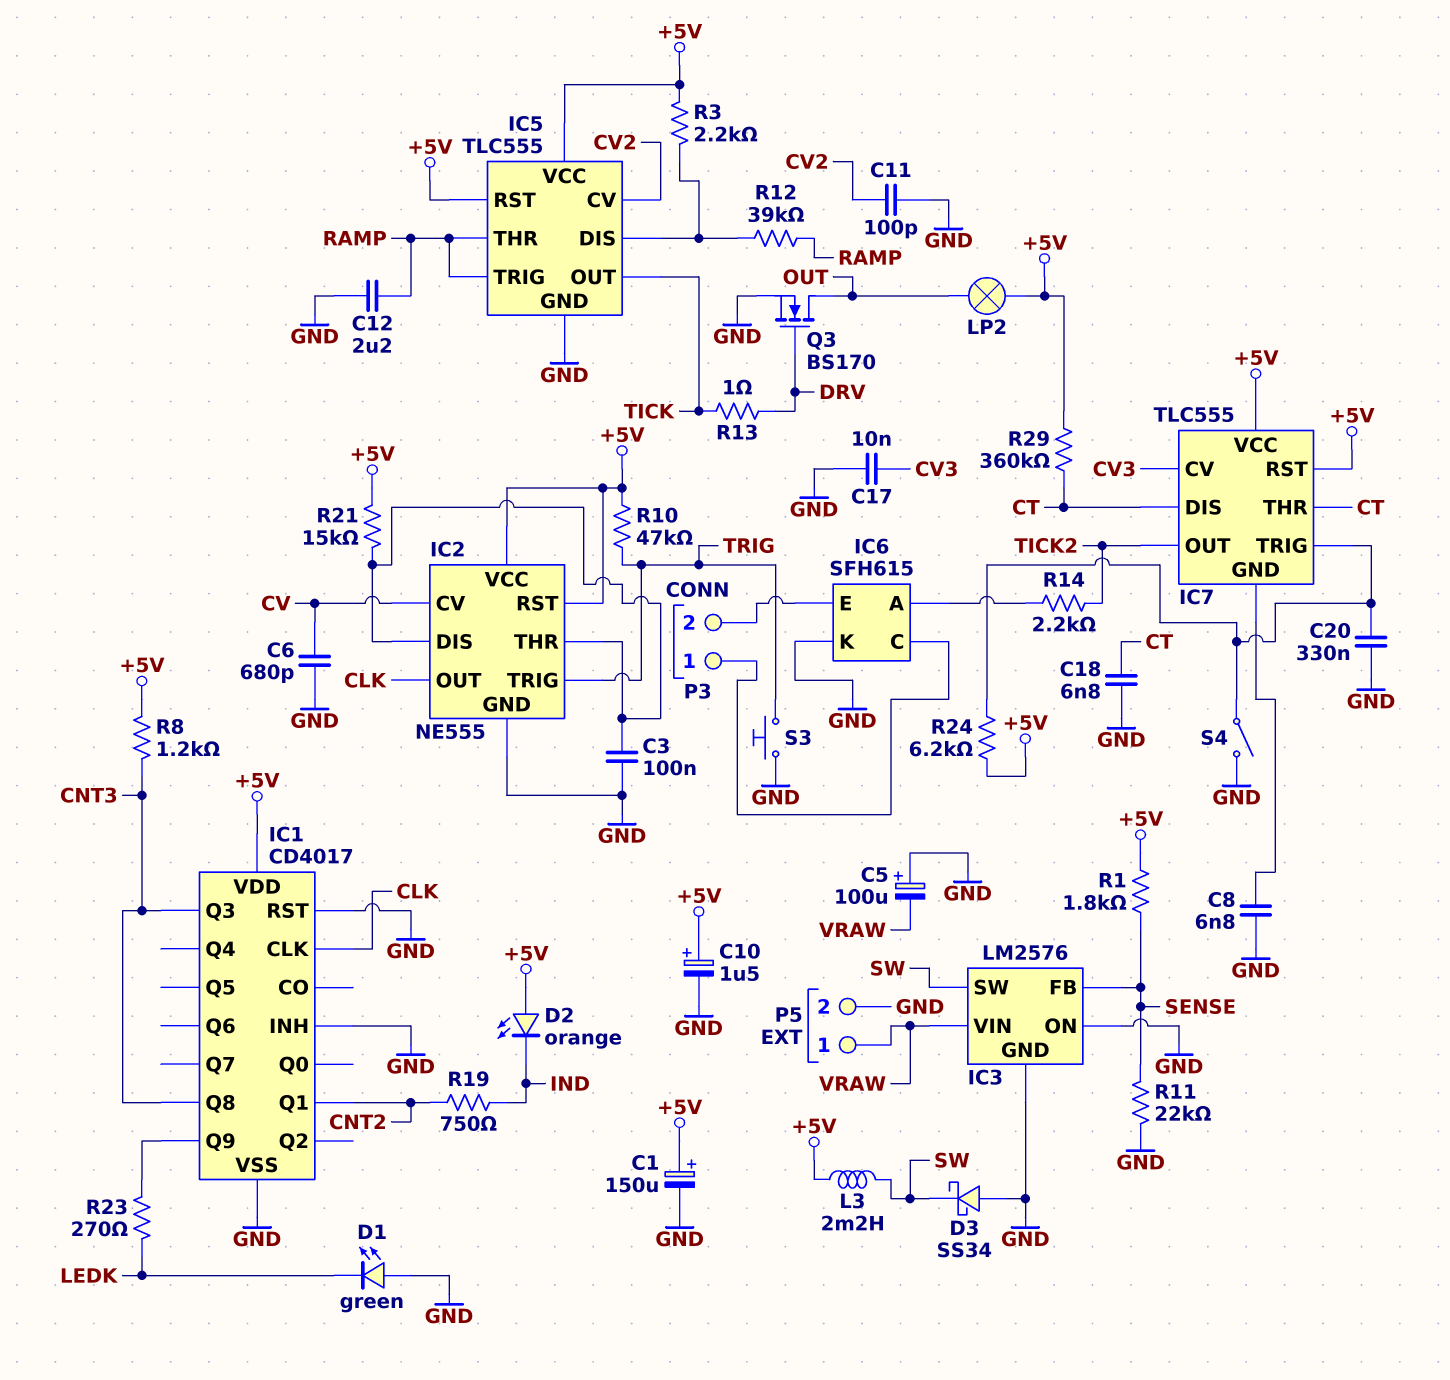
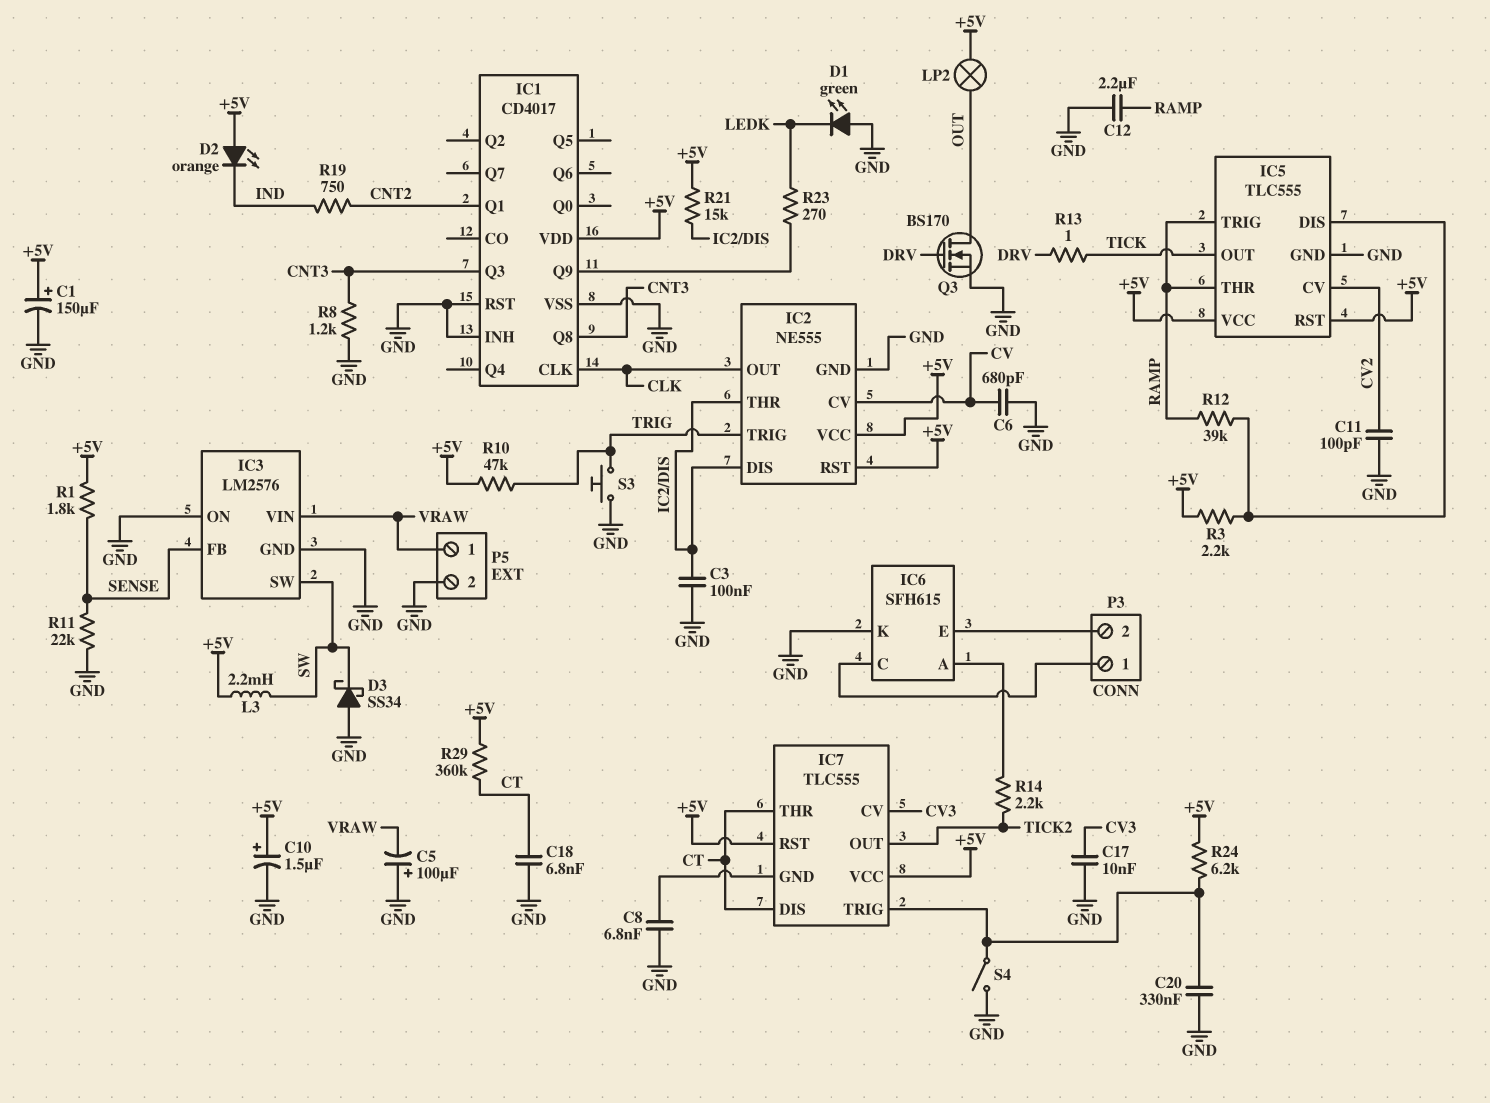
R8: 1.2k (+5V, CNT3) -> 1.2k (CNT3, GND)

